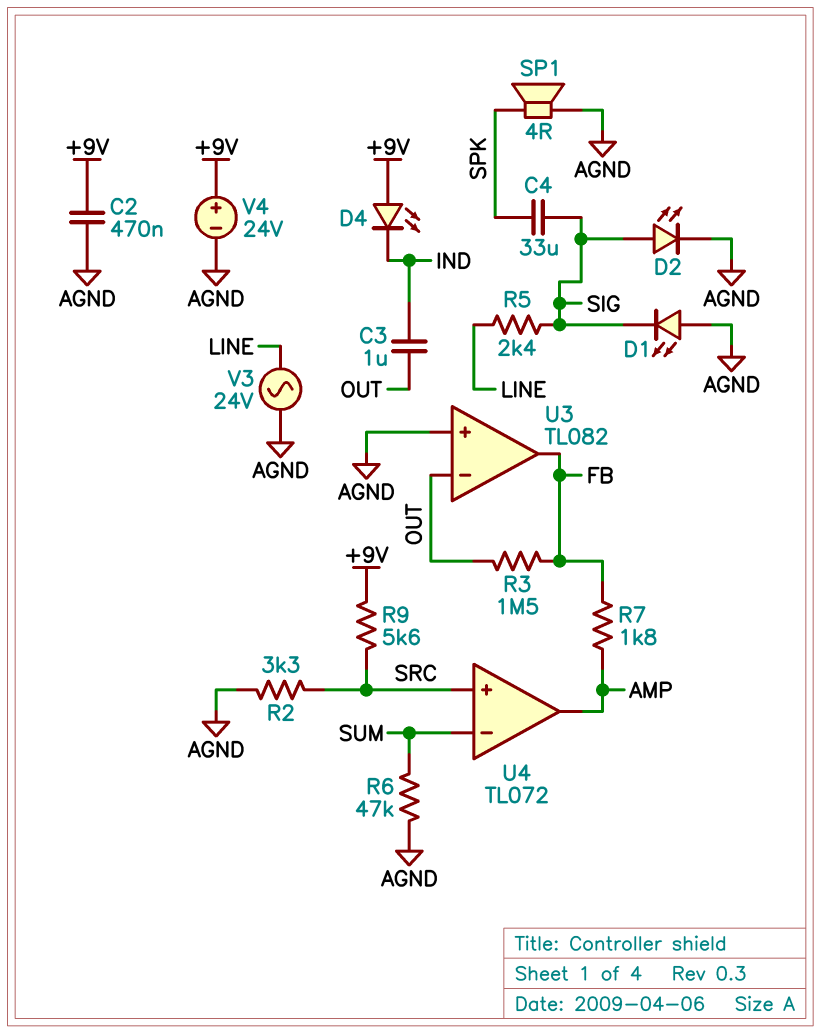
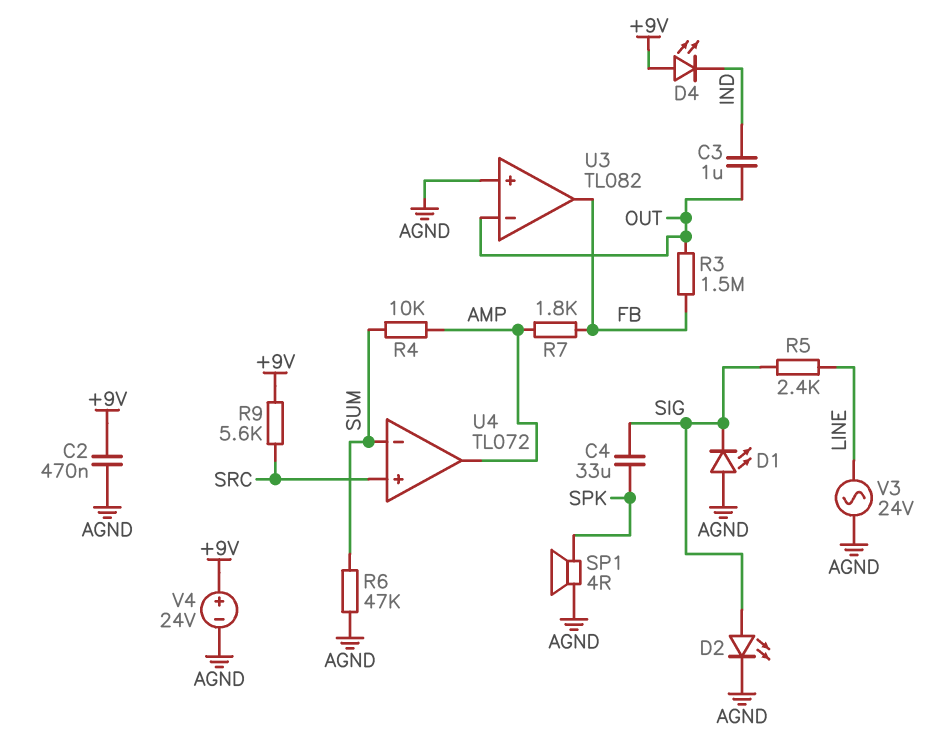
R2: 3.3k (AGND, SRC) -> none
R4: none -> 10k (AMP, SUM)

